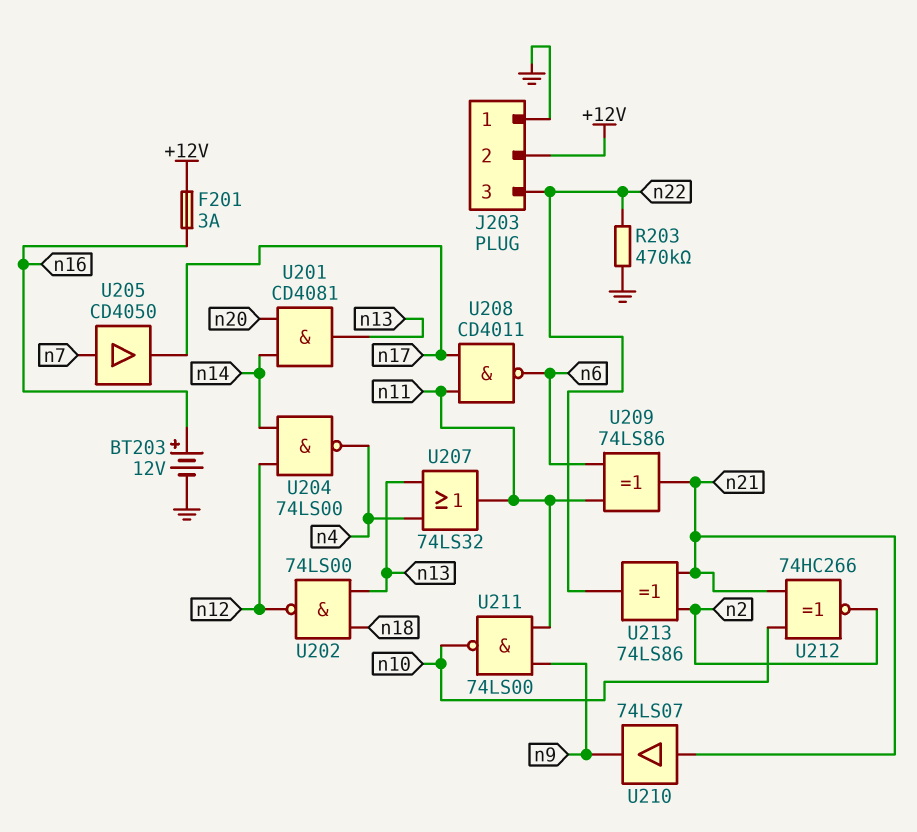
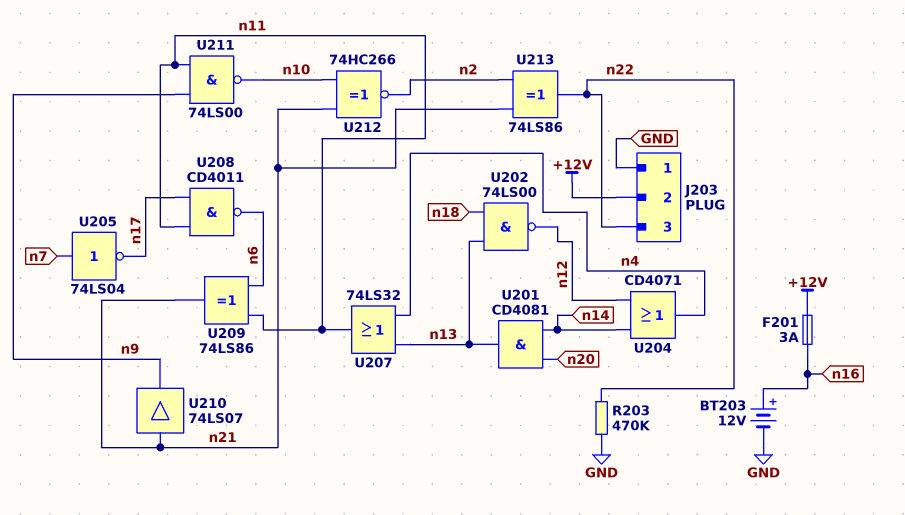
U204: NAND 74LS00 (in n12, in n14, out n4) -> OR CD4071 (in n12, in n14, out n4)
U205: buffer CD4050 (in n7, out n17) -> NOT 74LS04 (in n7, out n17)

